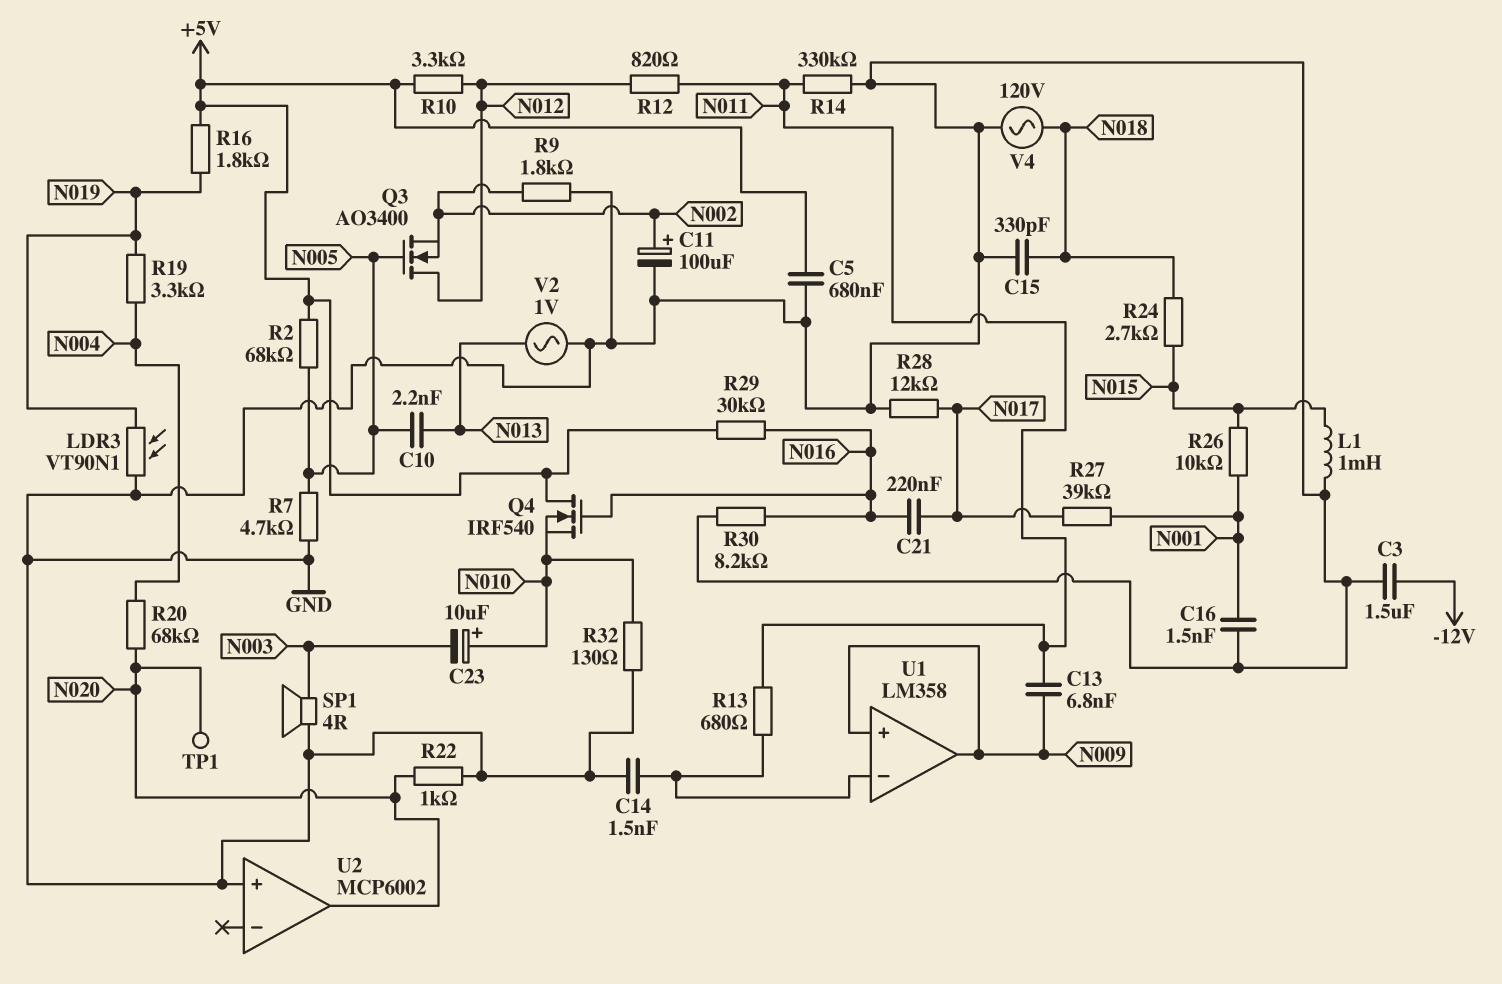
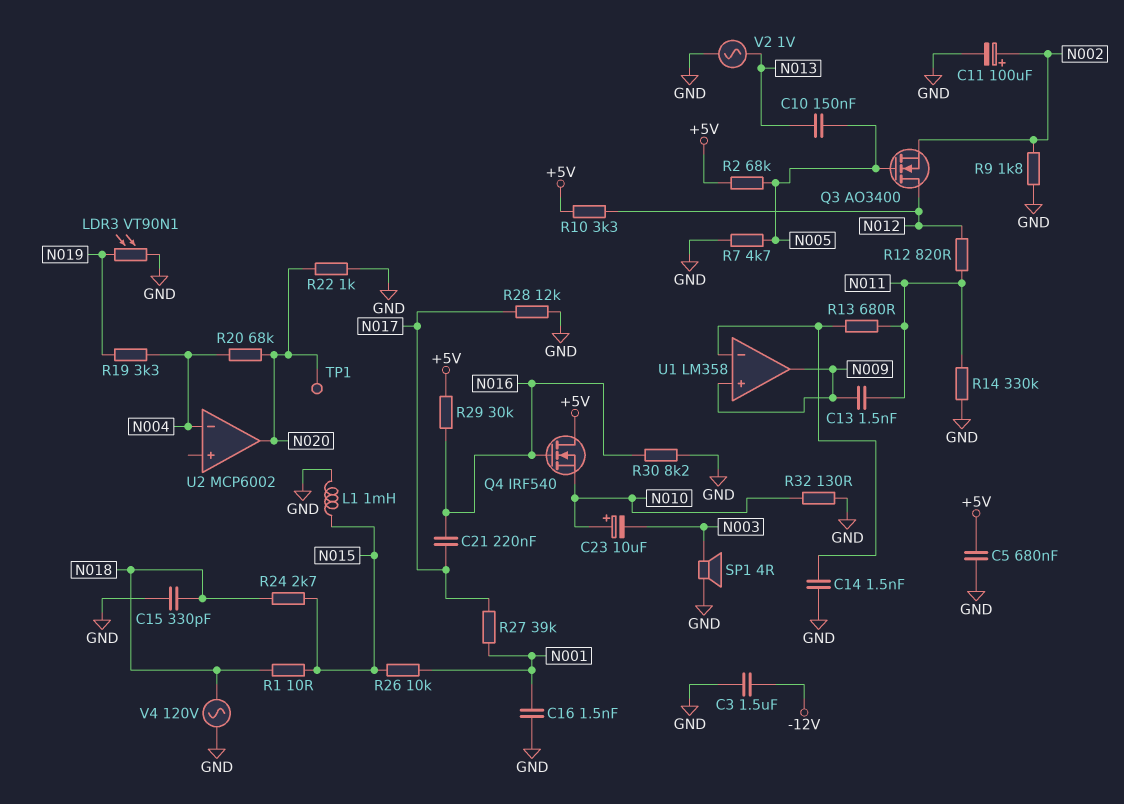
C10: 2.2nF (N005, N013) -> 150nF (N005, N013)
C13: 6.8nF (N009, N011) -> 1.5nF (N009, N011)
R1: none -> 10 (N015, N018)
R16: 1.8k (+5V, N019) -> none
U2 pin in+: GND -> none
U2 pin in-: none -> N004

